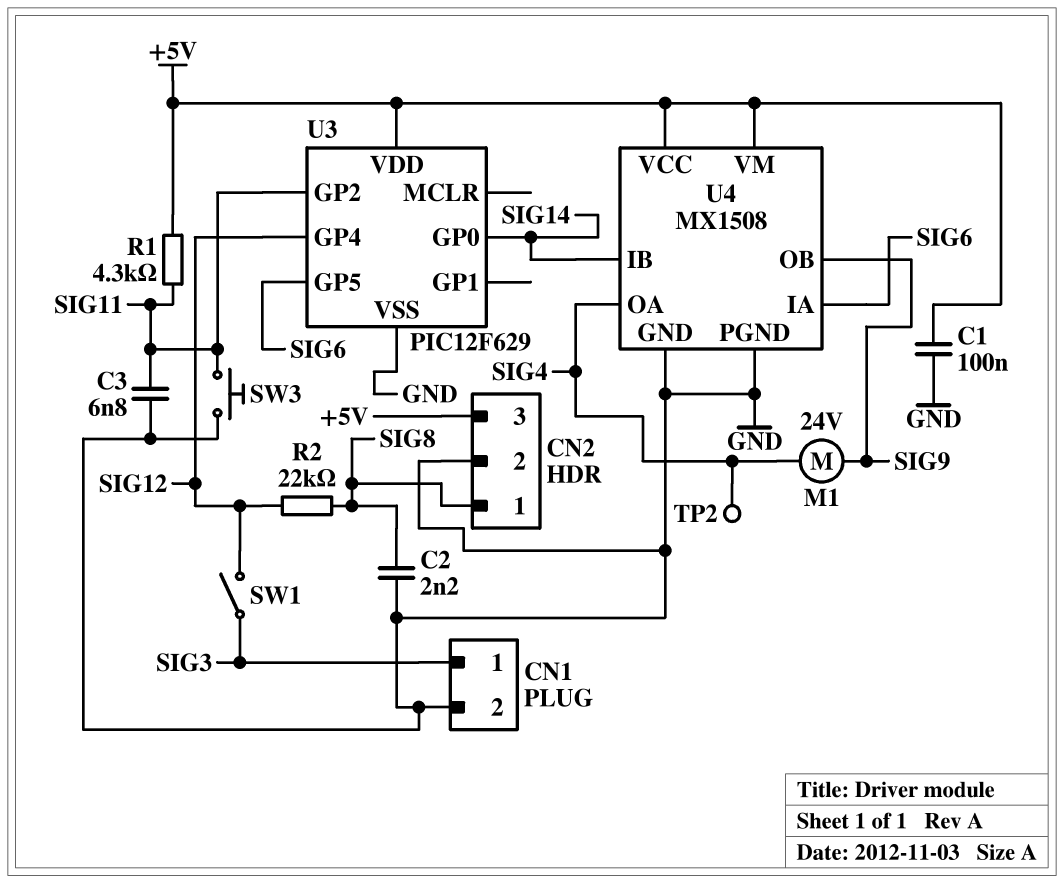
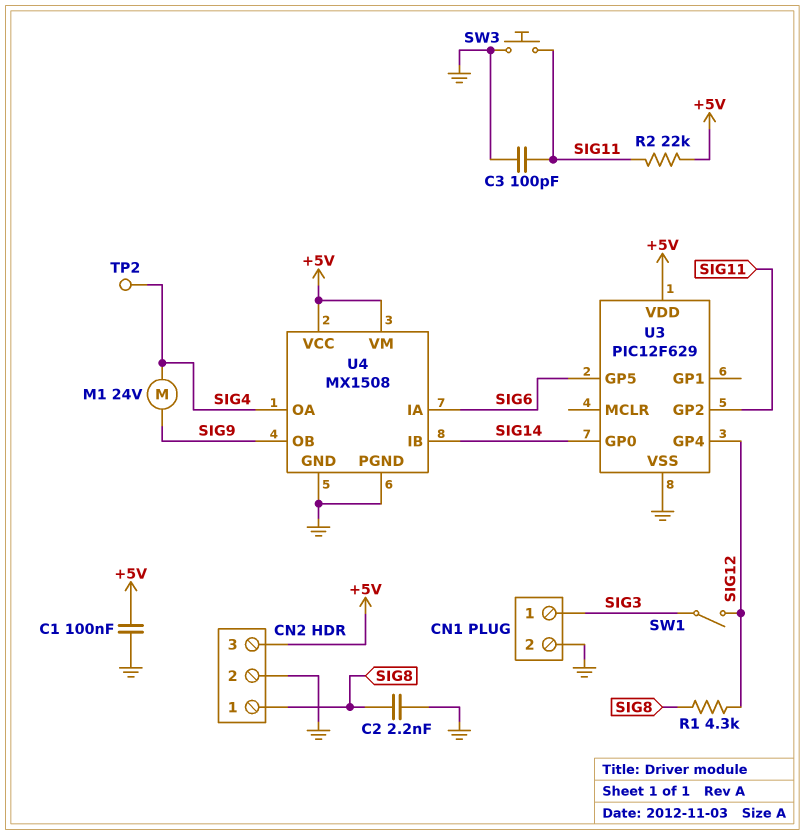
C3: 6.8nF (GND, SIG11) -> 100pF (GND, SIG11)
R1: 4.3k (+5V, SIG11) -> 4.3k (SIG8, SIG12)
R2: 22k (SIG8, SIG12) -> 22k (+5V, SIG11)

